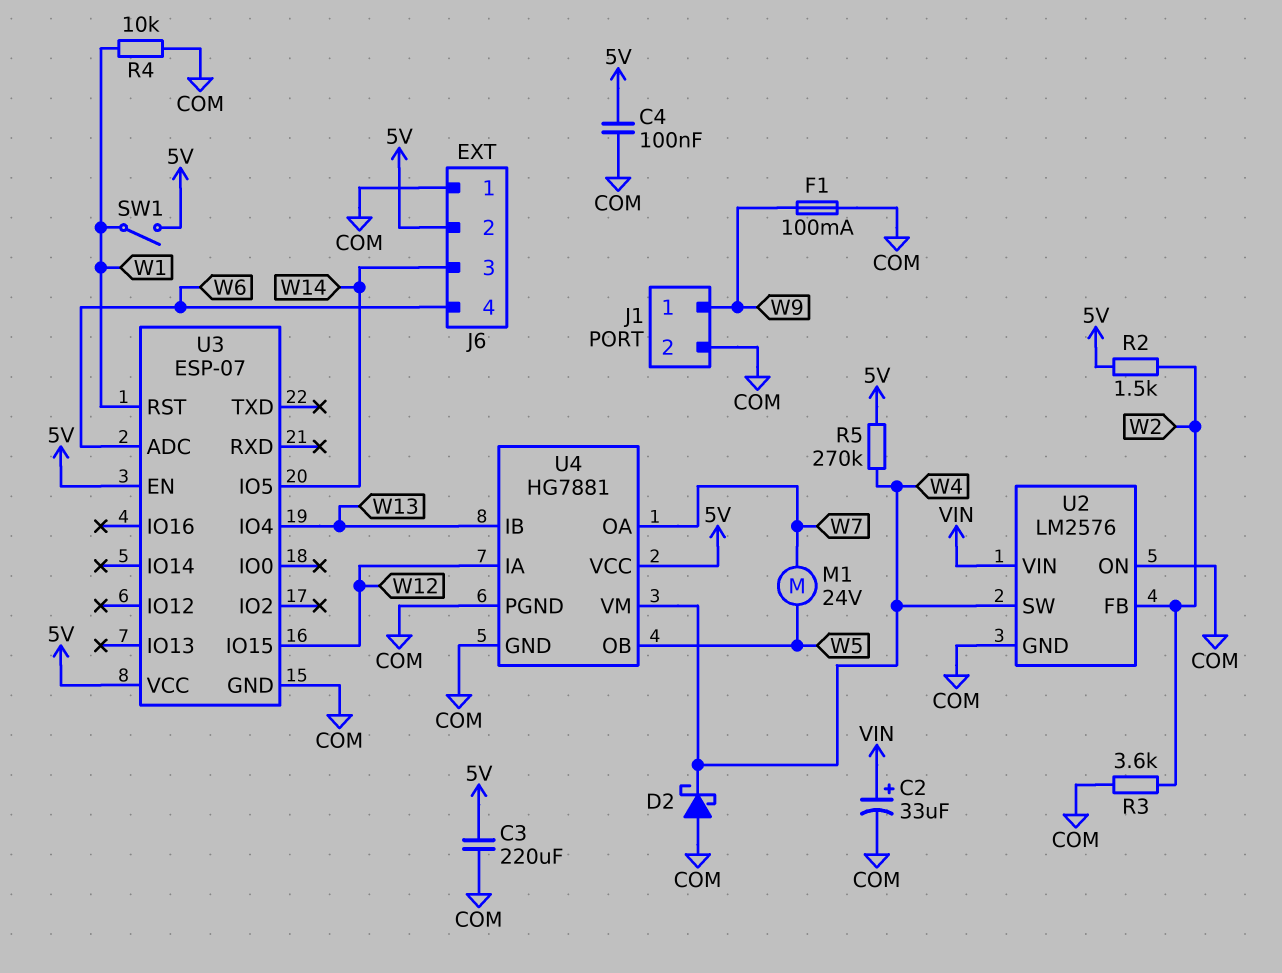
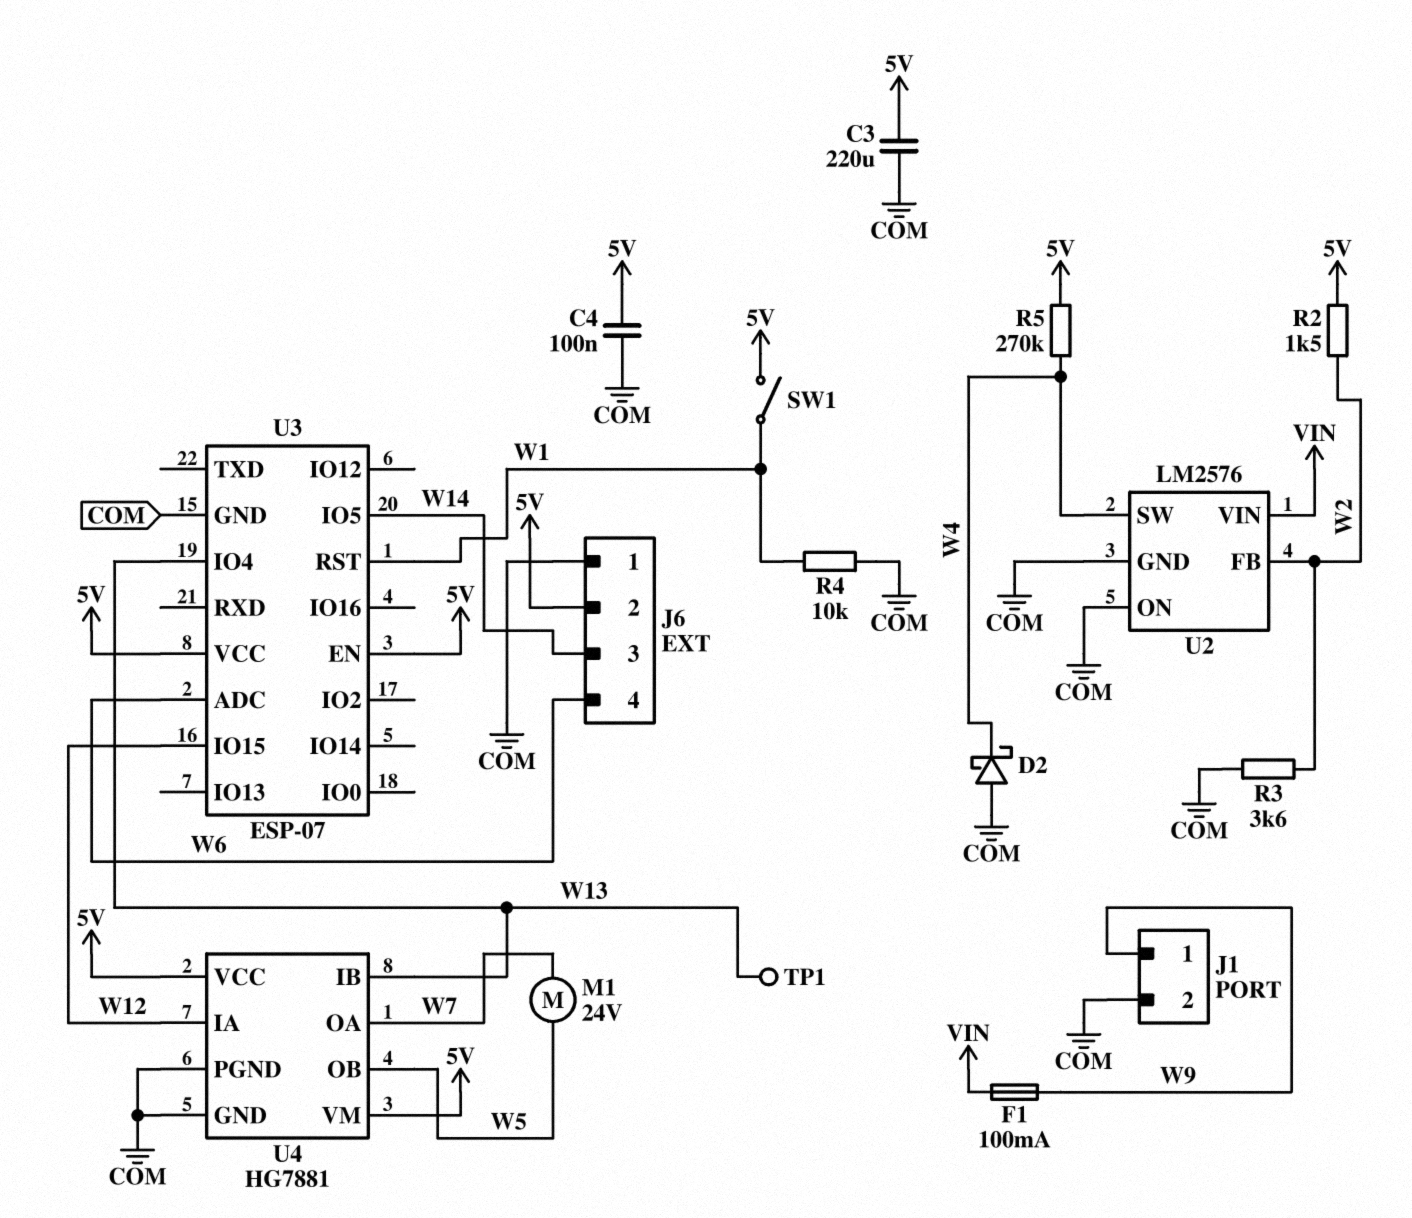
C2: 33uF (plus VIN, minus COM) -> none
F1: 100mA (COM, W9) -> 100mA (VIN, W9)
TP1: none -> test point (W13)
U4 pin VM: W4 -> 5V

